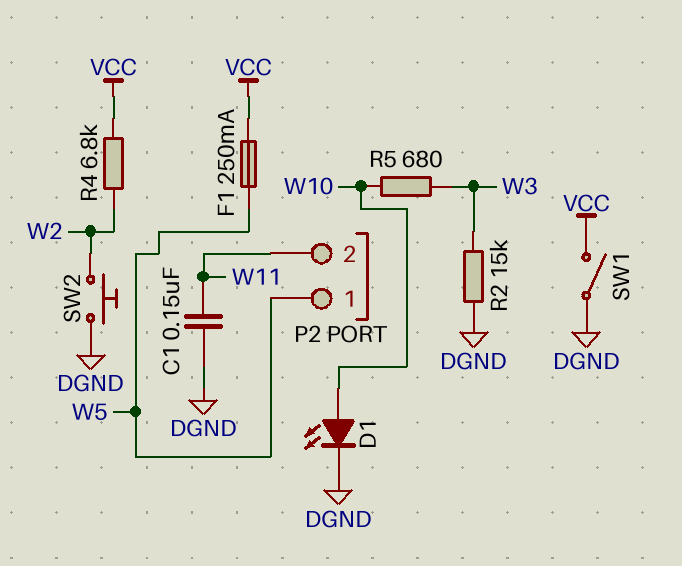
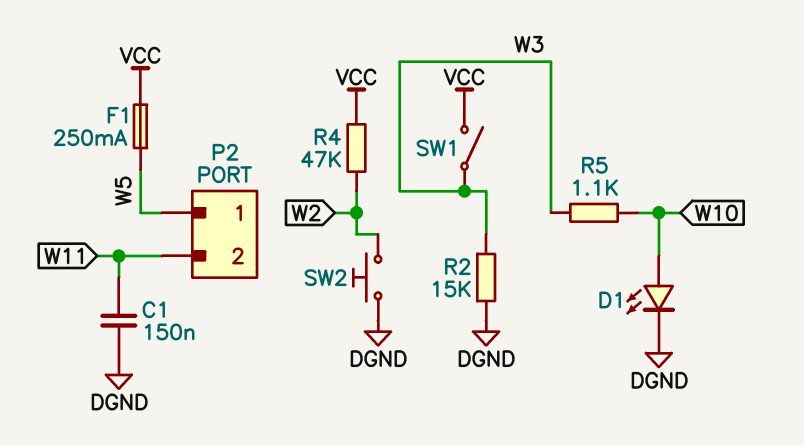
R4: 6.8k (VCC, W2) -> 47k (VCC, W2)
R5: 680 (W3, W10) -> 1.1k (W3, W10)
SW1: switch (DGND, VCC) -> switch (VCC, W3)

